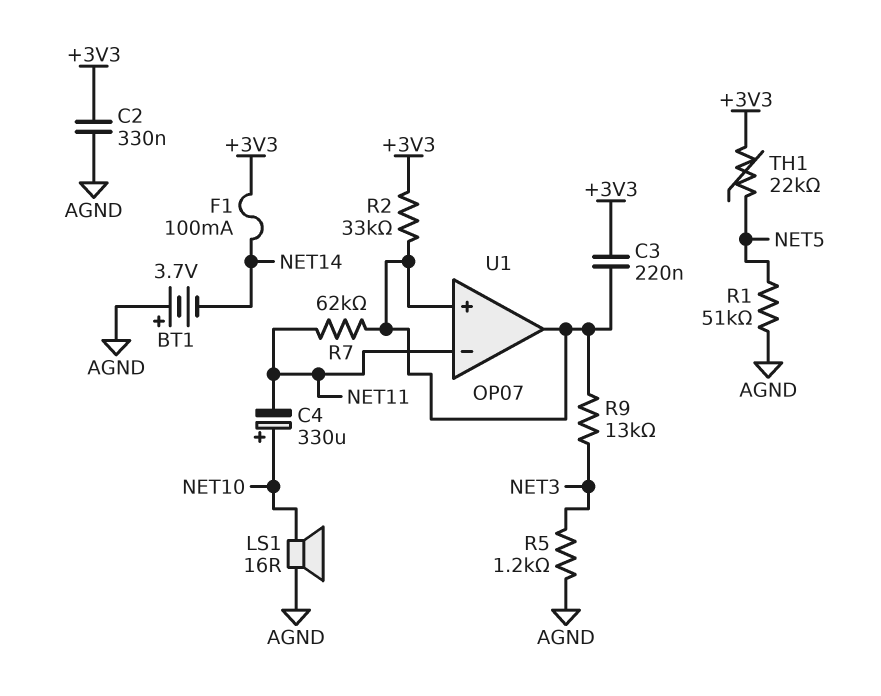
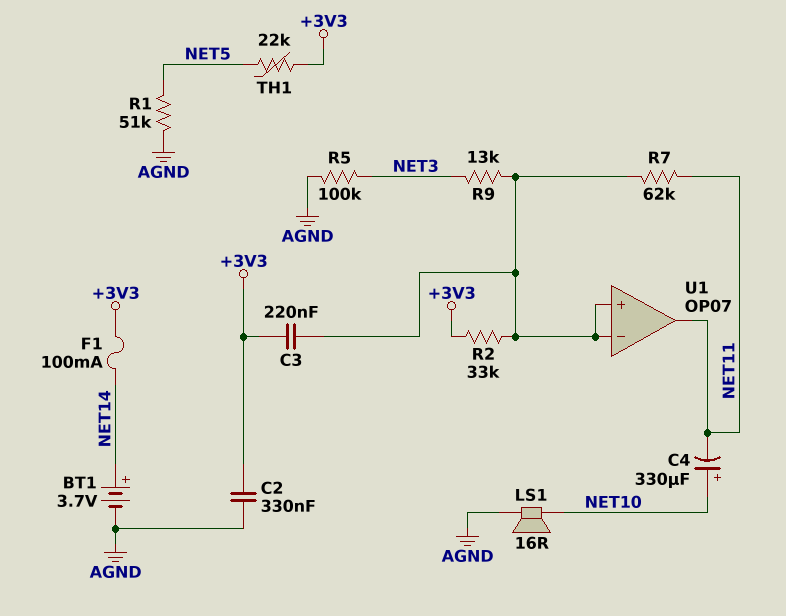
BT1: 3.7V (plus AGND, minus NET14) -> 3.7V (plus NET14, minus AGND)
R5: 1.2k (AGND, NET3) -> 100k (AGND, NET3)
U1 pin in-: NET11 -> U1/in+
U1 pin out: U1/in+ -> NET11

